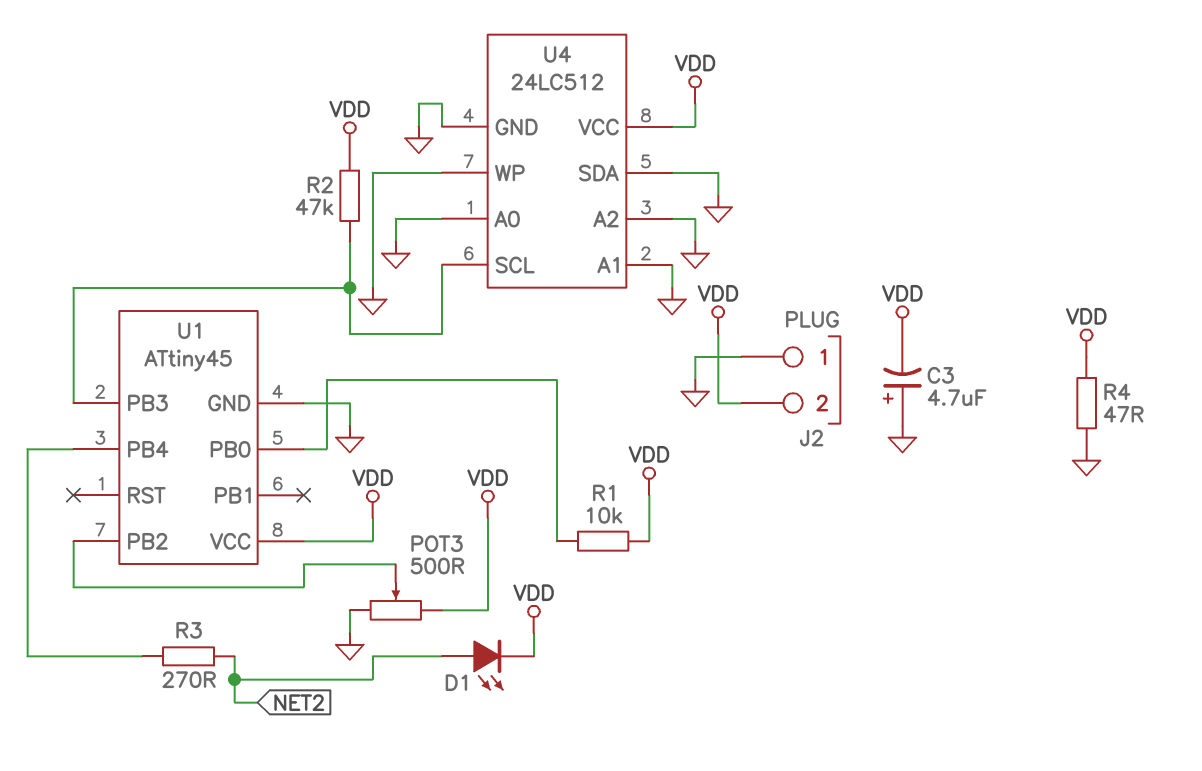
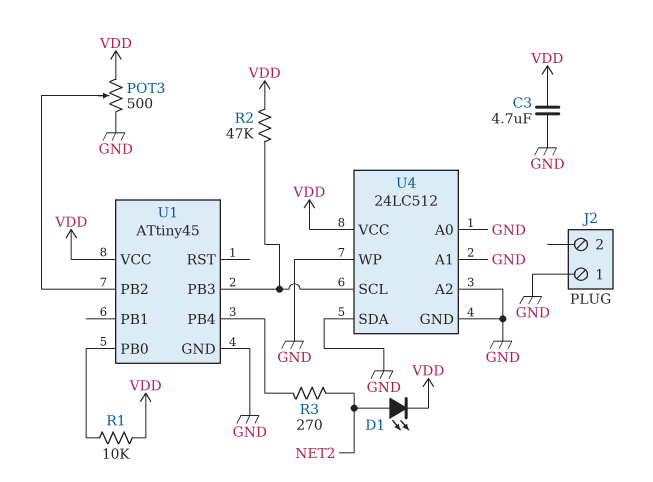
C3: 4.7uF (plus GND, minus VDD) -> 4.7uF (GND, VDD)
J2 pin 2: VDD -> none
R4: 47 (GND, VDD) -> none

